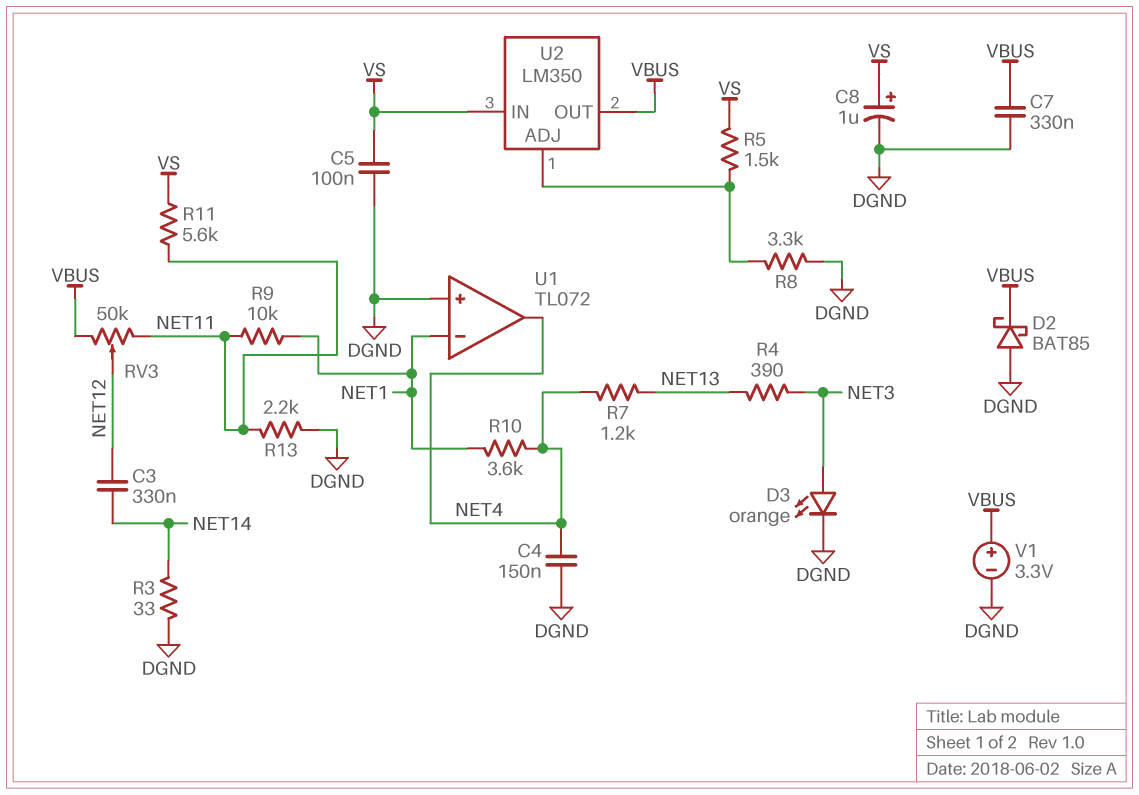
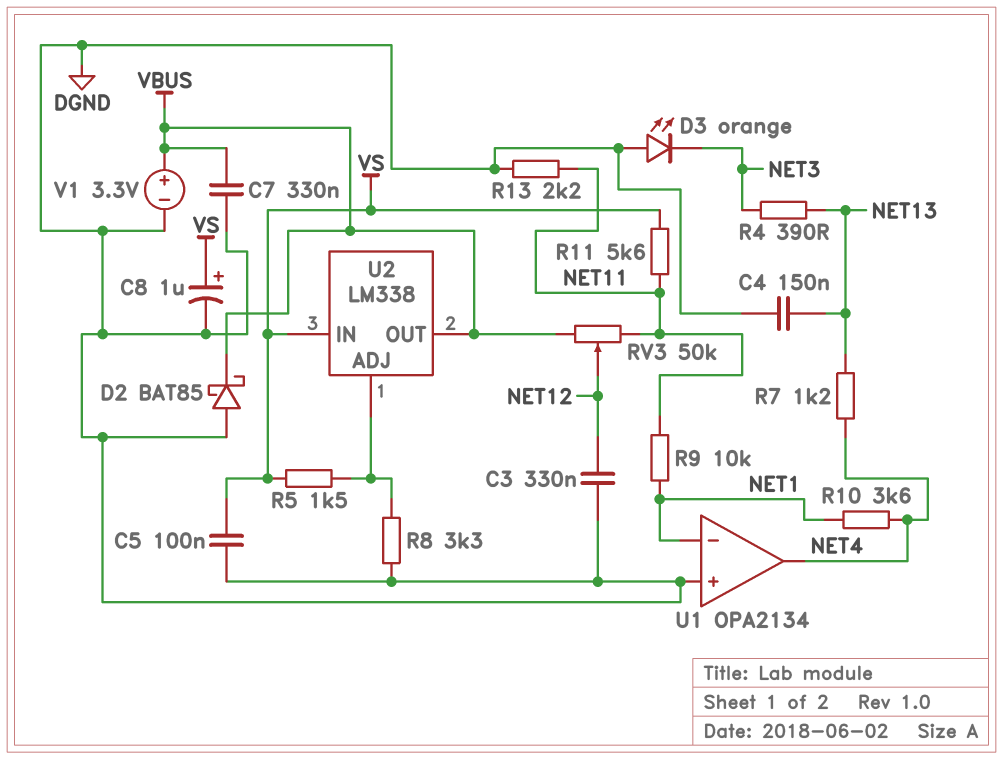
C3: 330nF (NET12, NET14) -> 330nF (DGND, NET12)
C4: 150nF (DGND, NET4) -> 150nF (DGND, NET13)
D3: LED orange (A NET3, K DGND) -> LED orange (A DGND, K NET3)
R3: 33 (DGND, NET14) -> none
U1: TL072 -> OPA2134
U2: LM350 -> LM338

